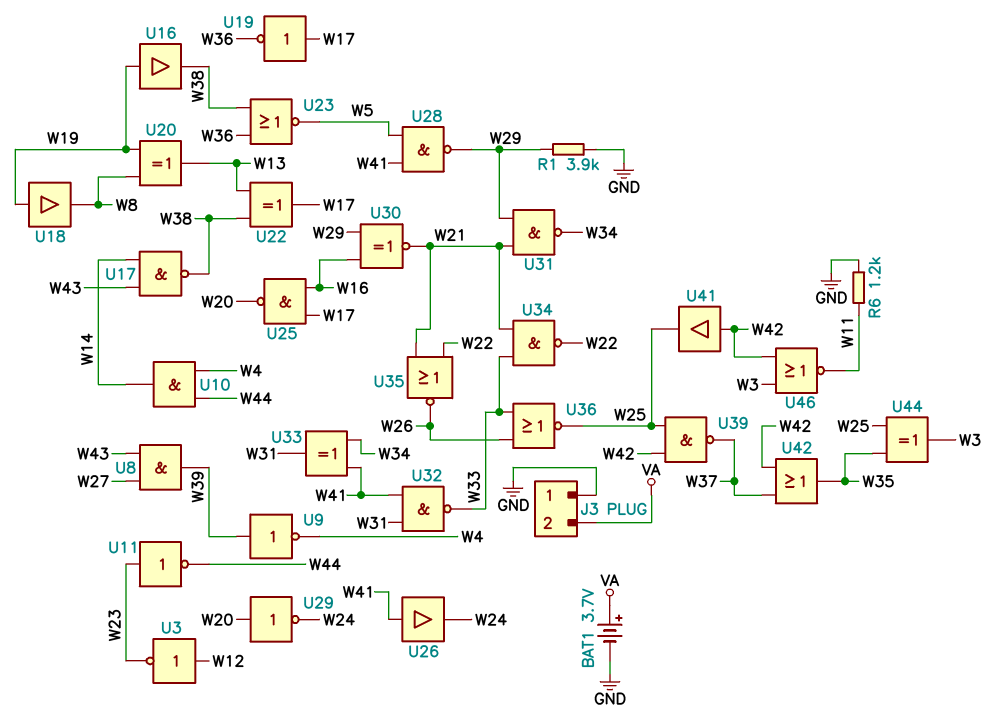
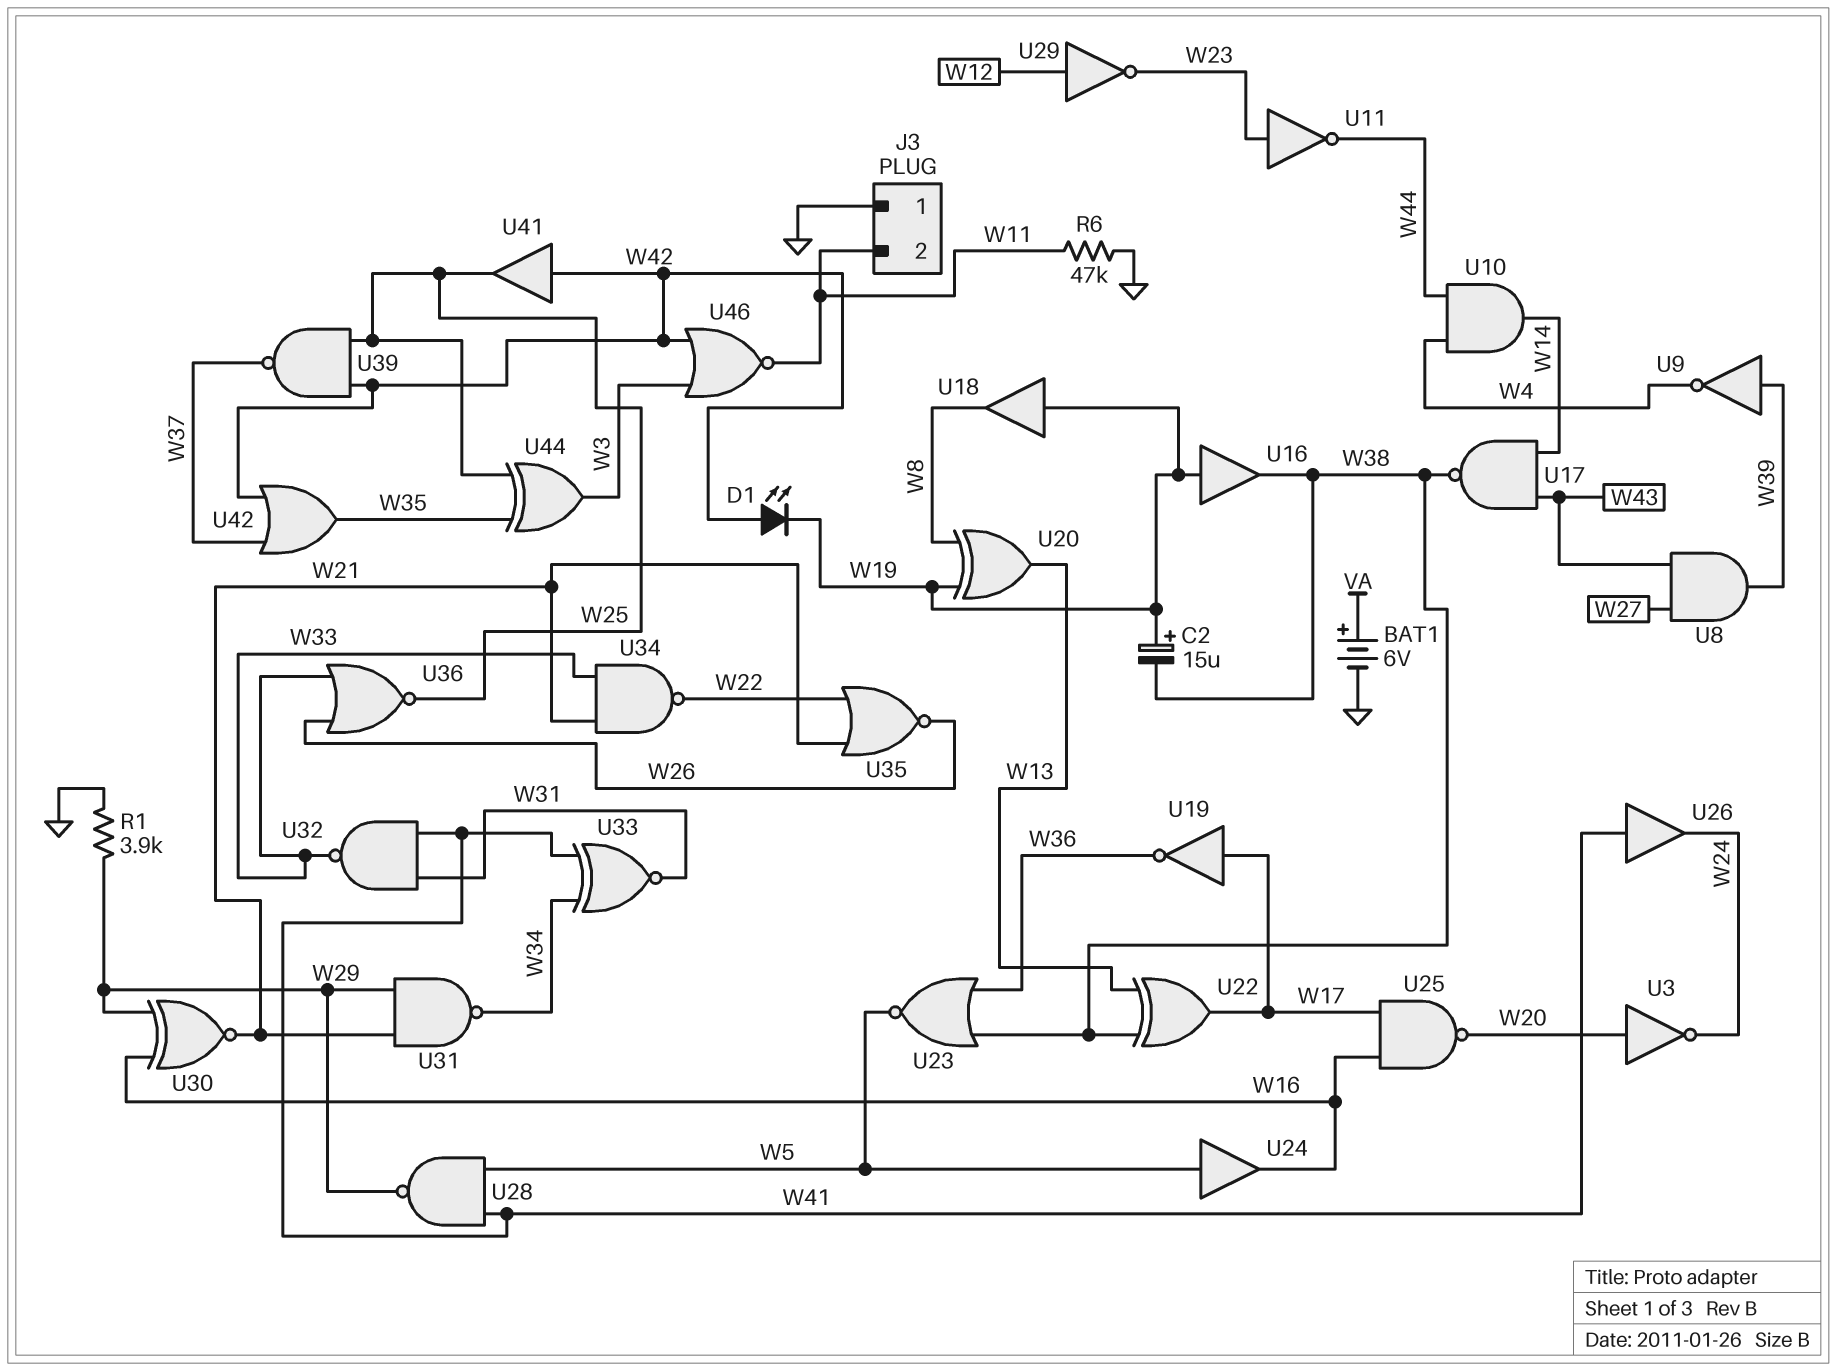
BAT1: 3.7V (plus VA, minus GND) -> 6V (plus VA, minus GND)
C2: none -> 15uF (plus W19, minus W38)
D1: none -> LED (A W42, K W19)
J3 pin 2: VA -> W11
R6: 1.2k (GND, W11) -> 47k (GND, W11)
U3: NOT (in W12, out W23) -> NOT (in W20, out W24)
U24: none -> buffer (in W5, out W16)
U29: NOT (in W20, out W24) -> NOT (in W12, out W23)
U33: XOR (in W34, in W41, out W31) -> XNOR (in W34, in W41, out W31)

